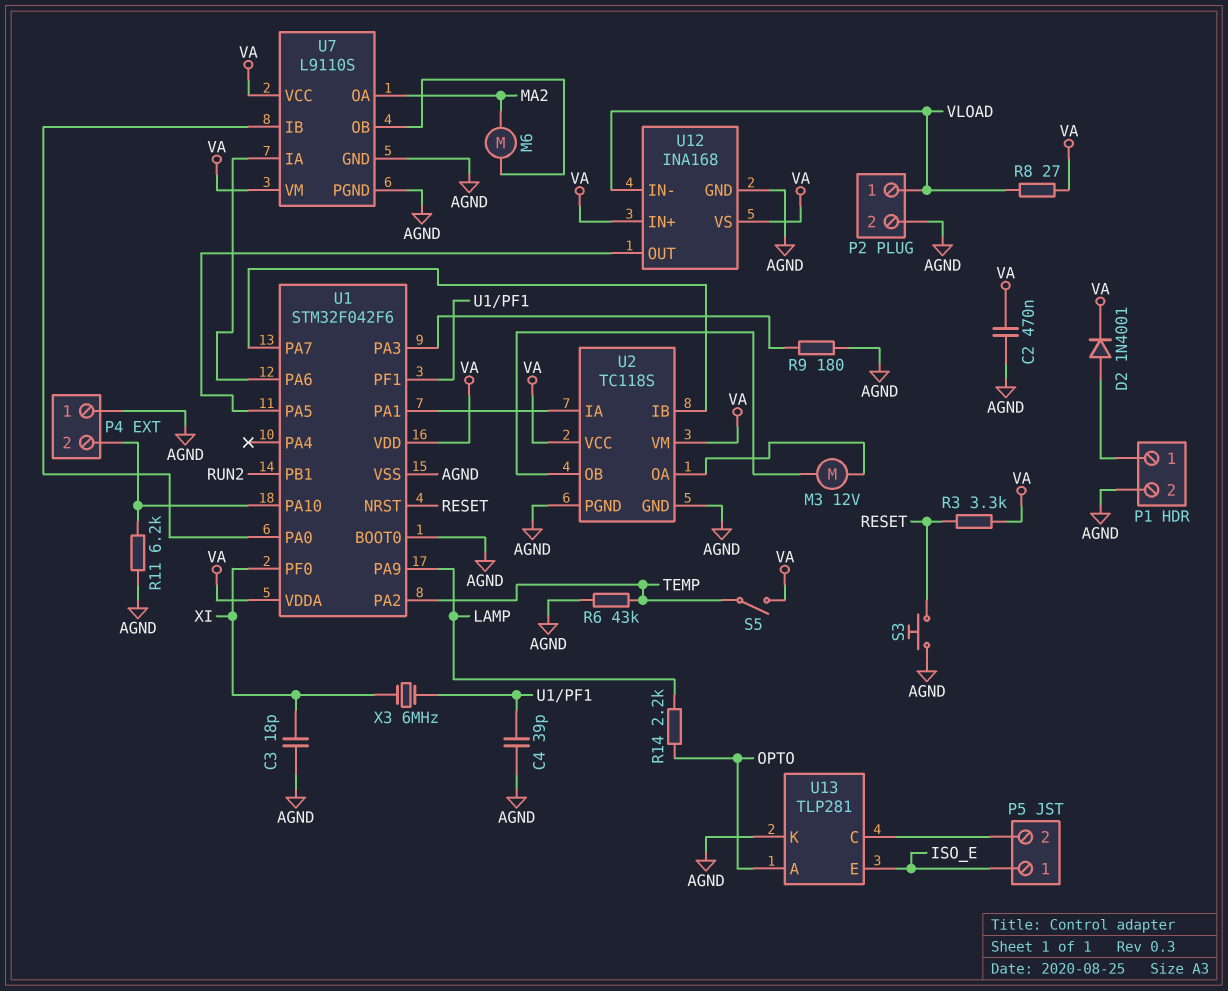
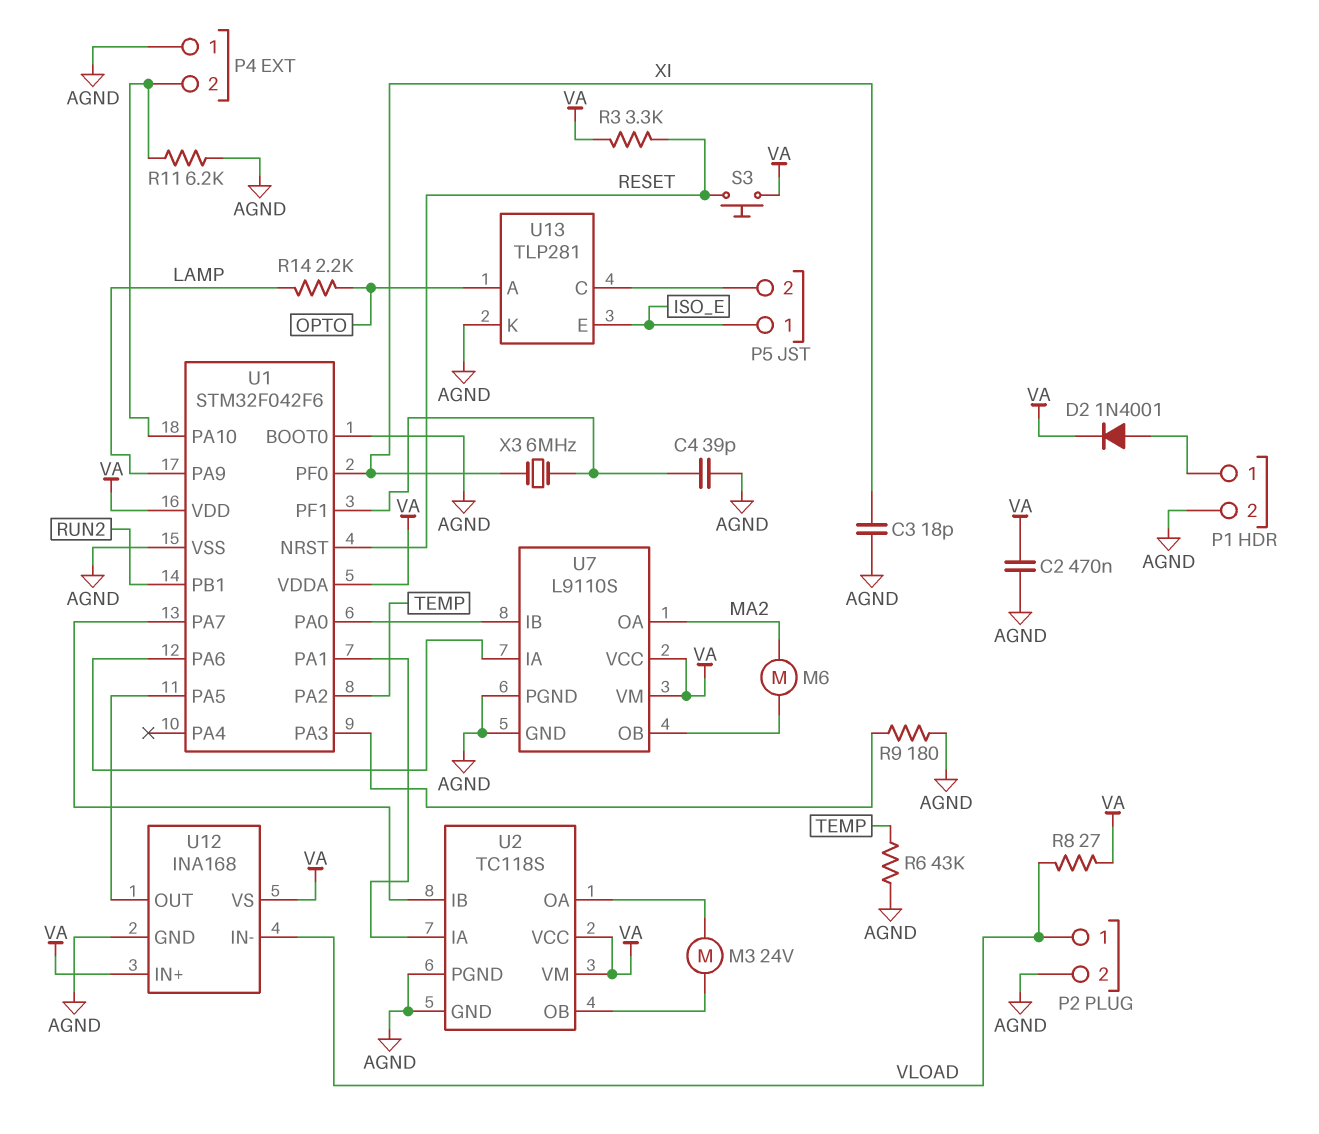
M3: motor 12V (U2/OA, U2/OB) -> motor 24V (U2/OA, U2/OB)
S3: button (AGND, RESET) -> button (RESET, VA)
S5: switch (TEMP, VA) -> none

